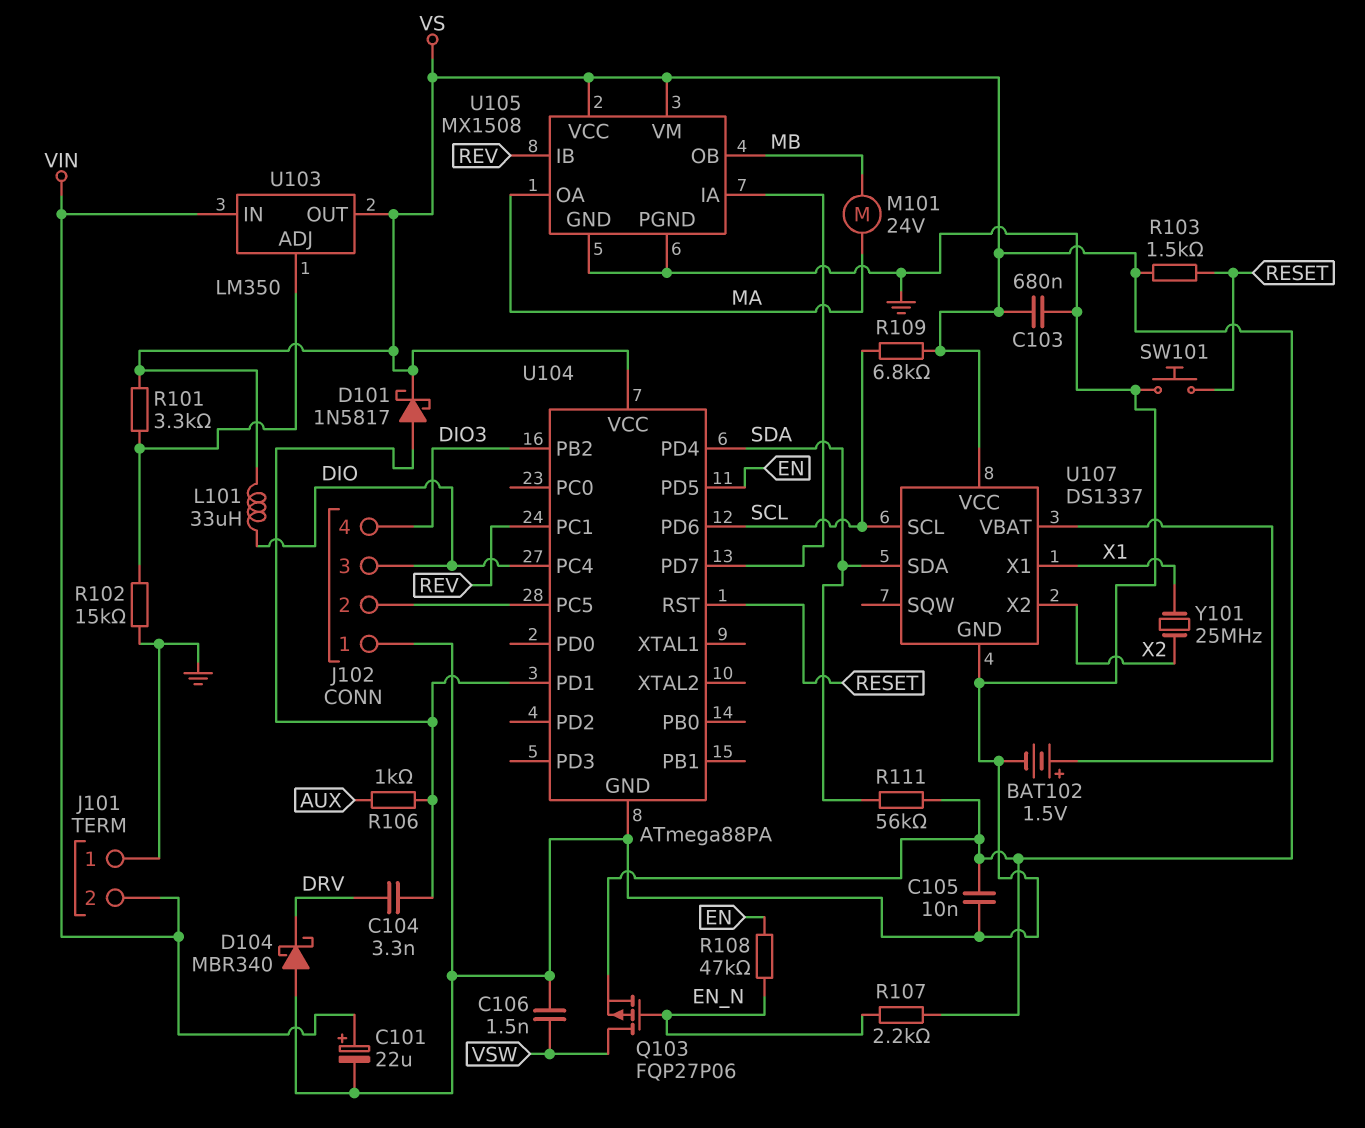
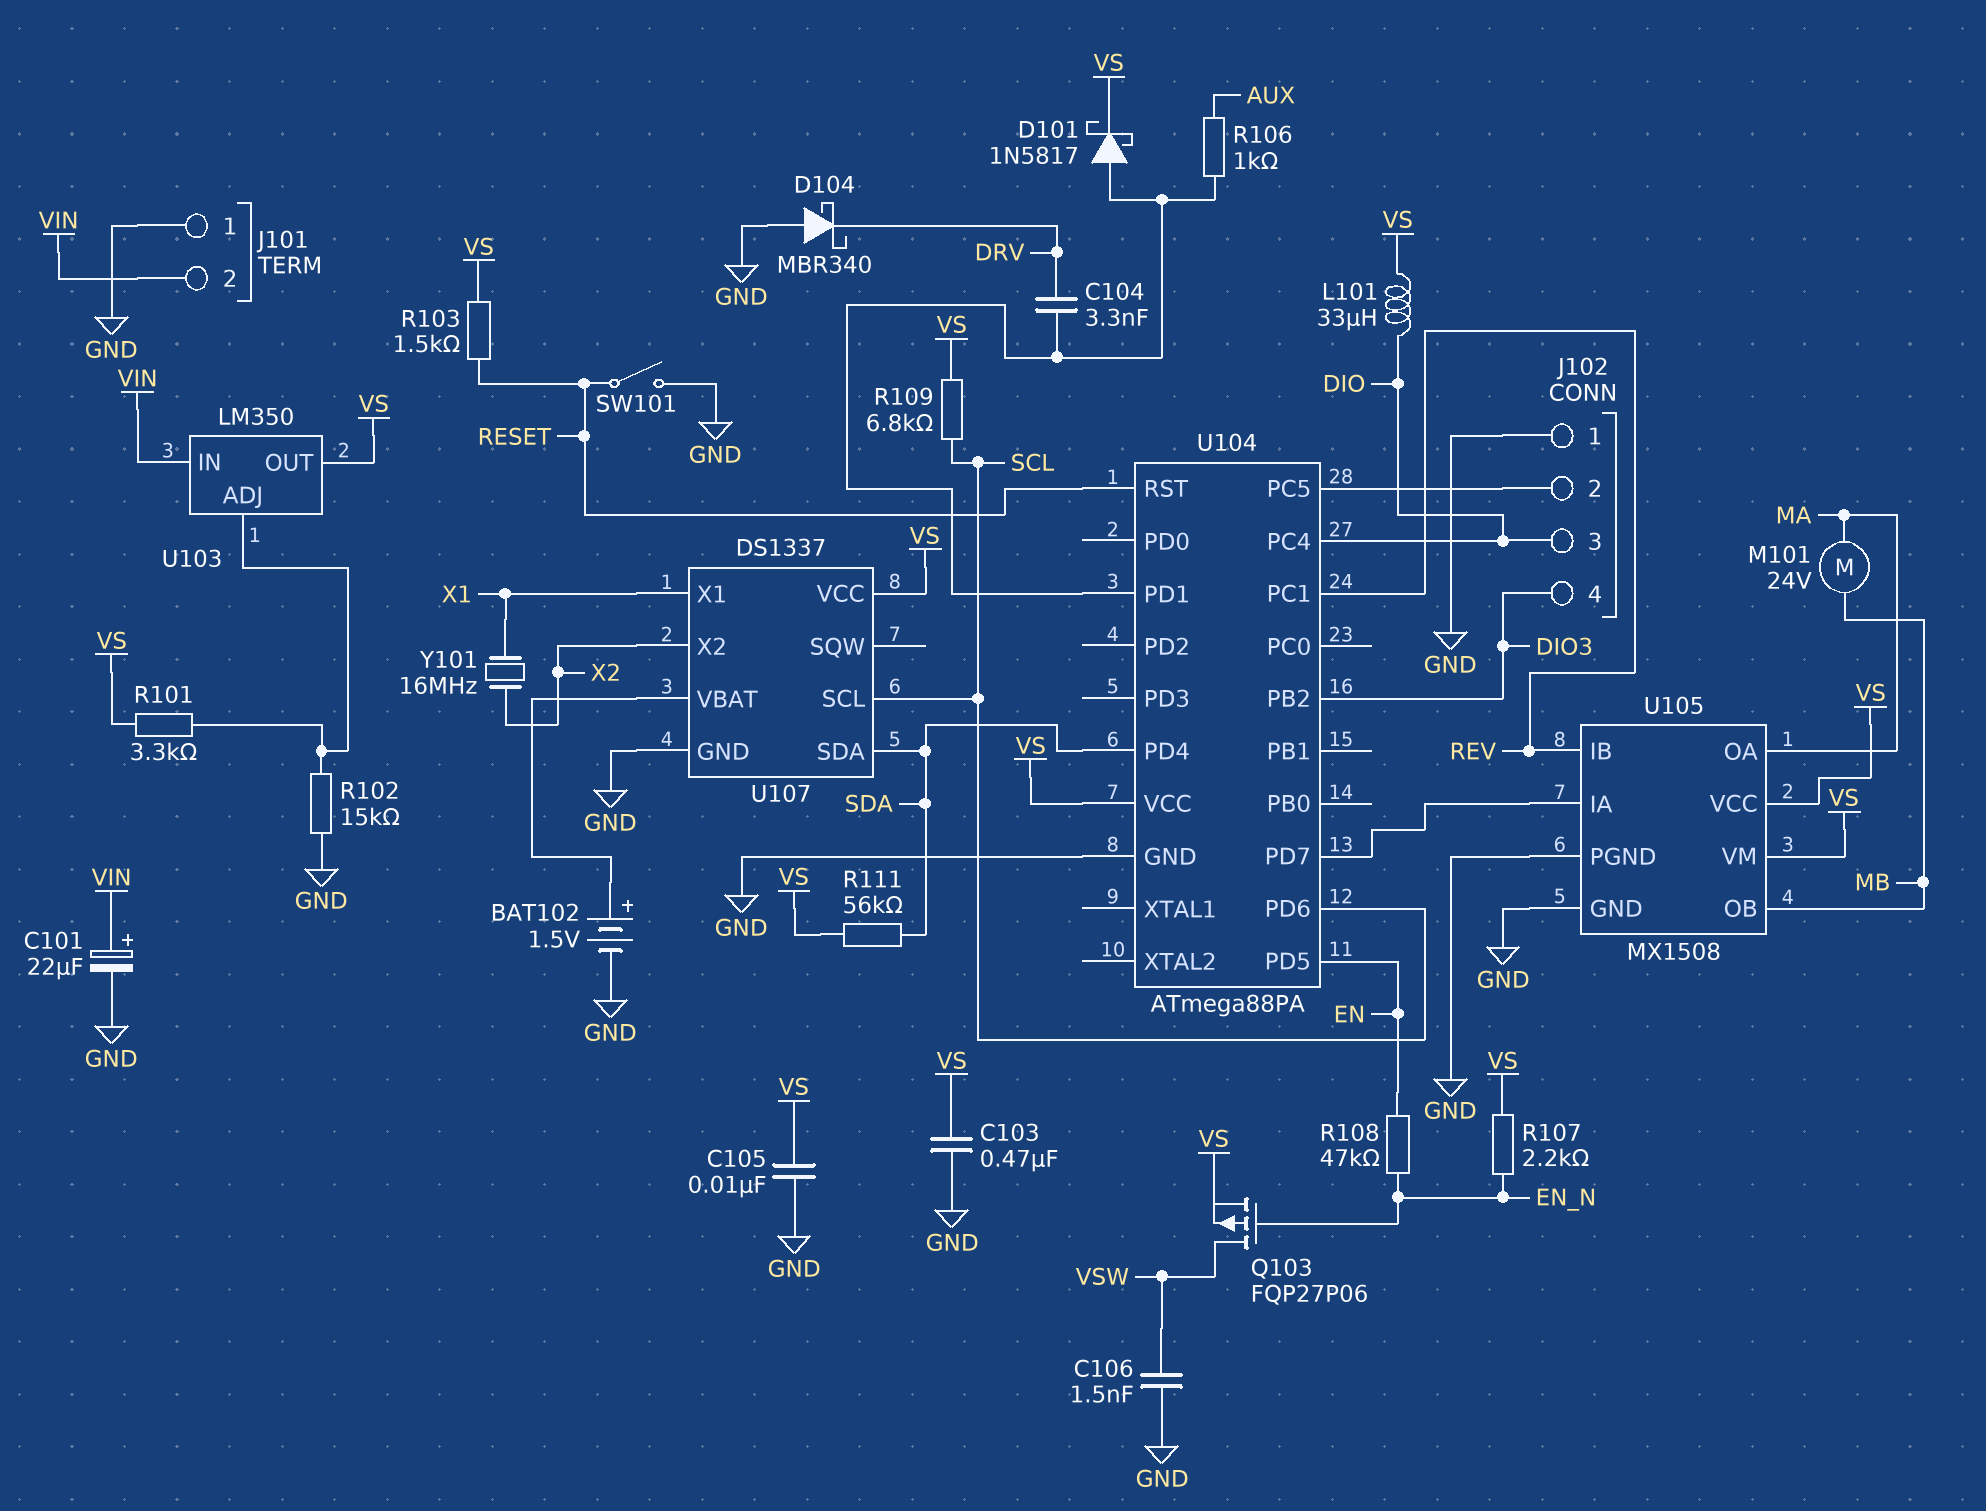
C103: 680nF (GND, VS) -> 470nF (GND, VS)
SW101: button (GND, RESET) -> switch (GND, RESET)
Y101: 25MHz (X1, X2) -> 16MHz (X1, X2)

